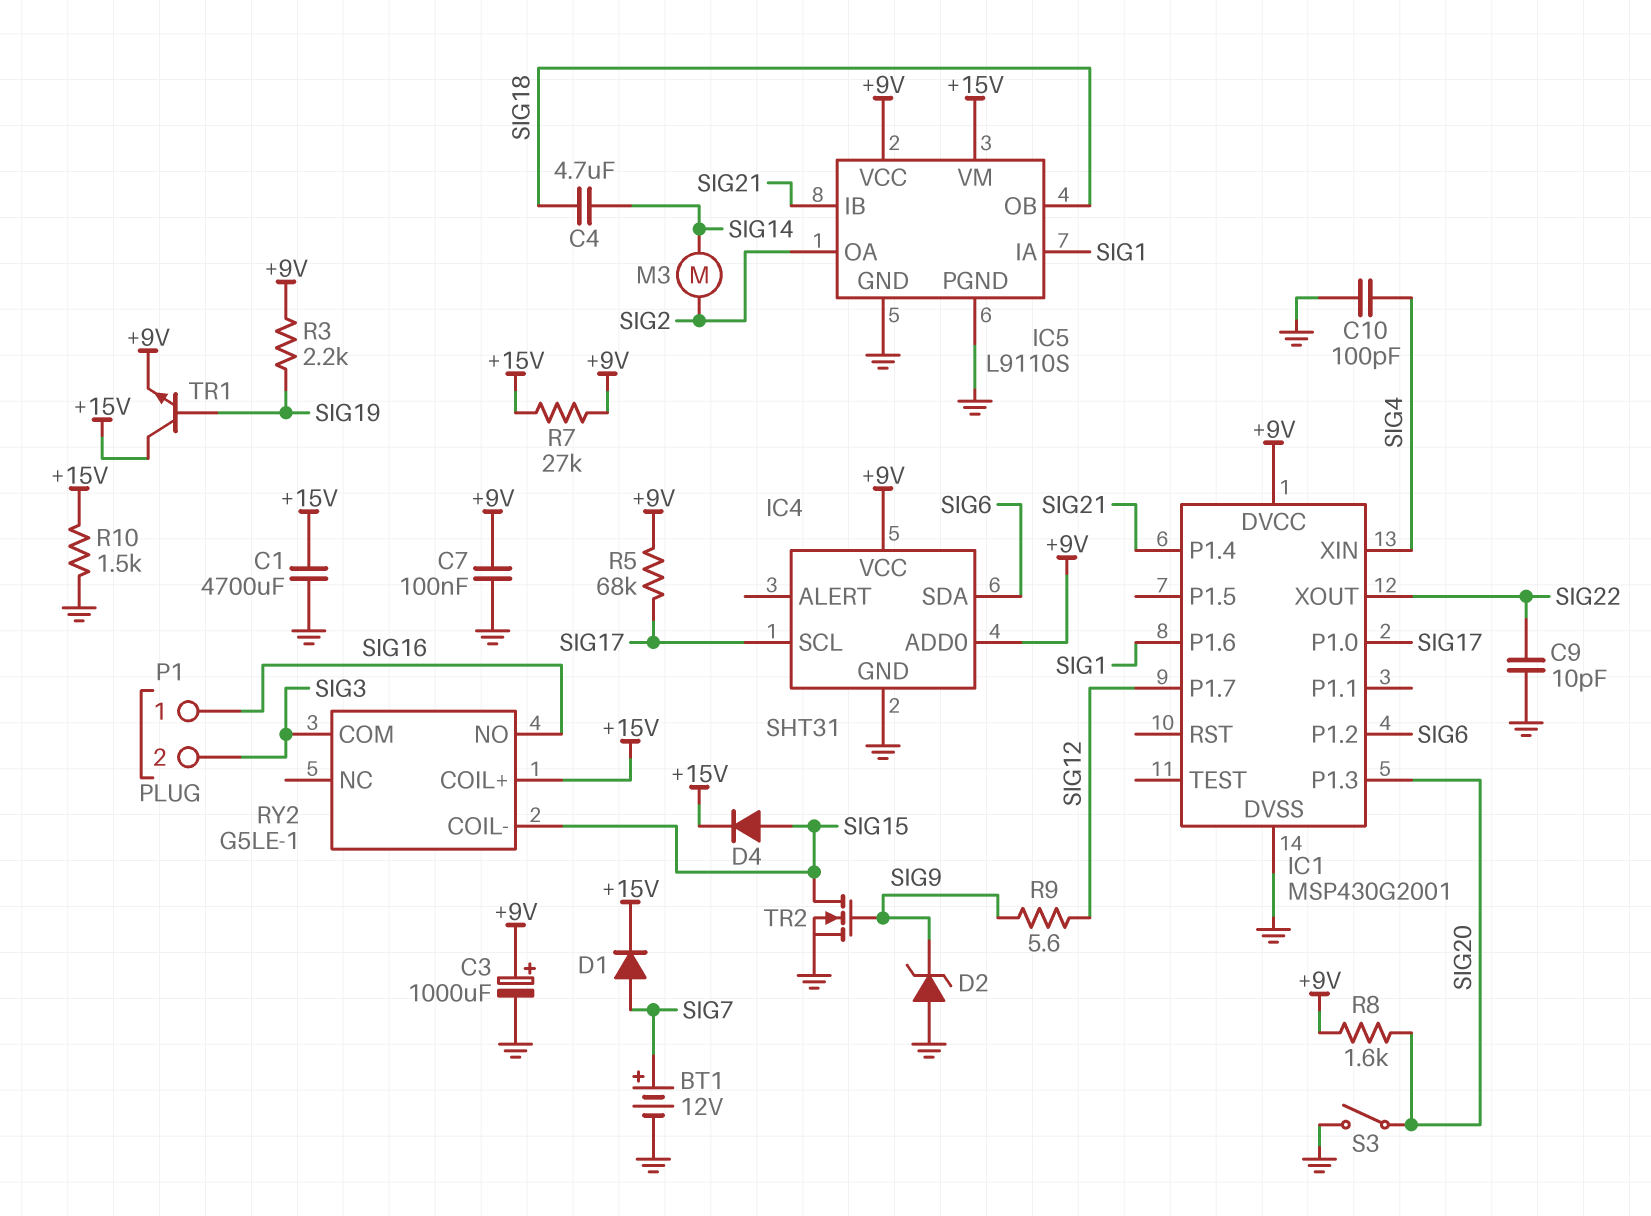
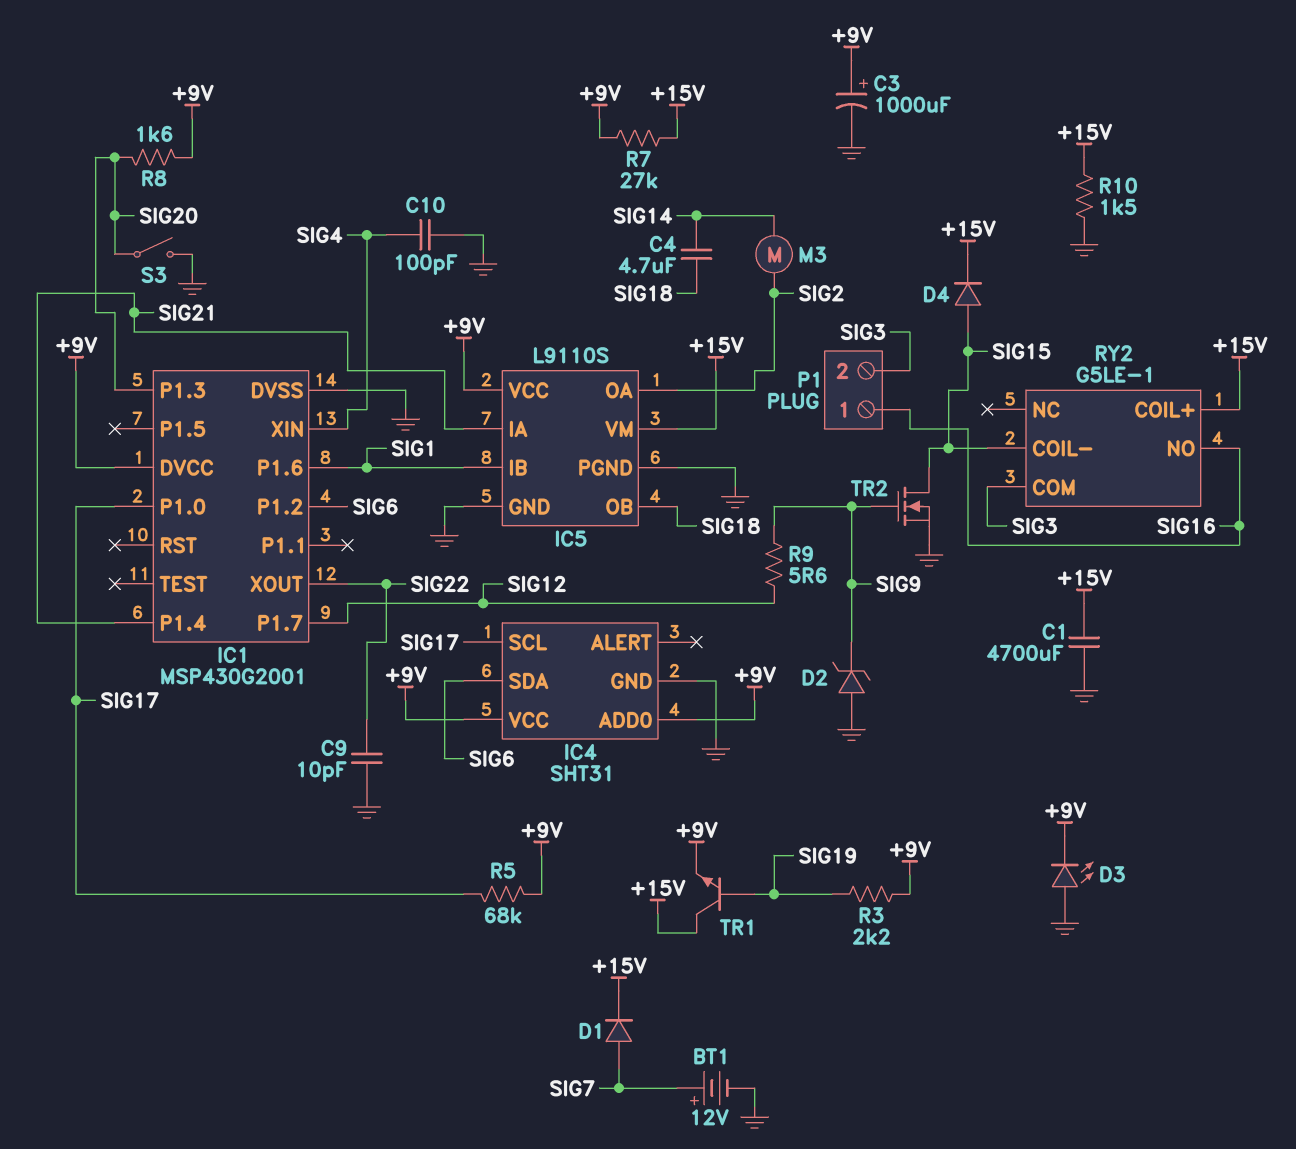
C7: 100nF (+9V, GND) -> none
D3: none -> LED (A GND, K +9V)
IC5 pin IA: SIG1 -> SIG21
IC5 pin IB: SIG21 -> SIG1

